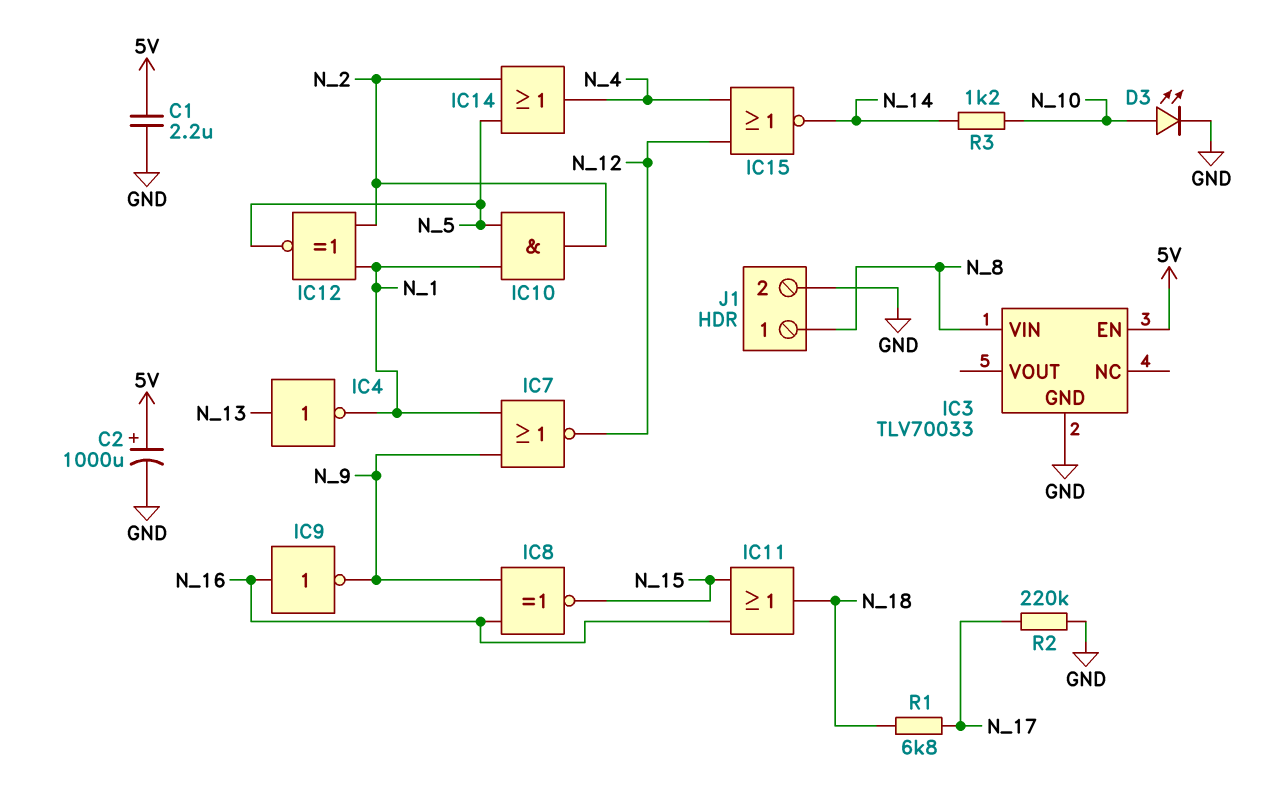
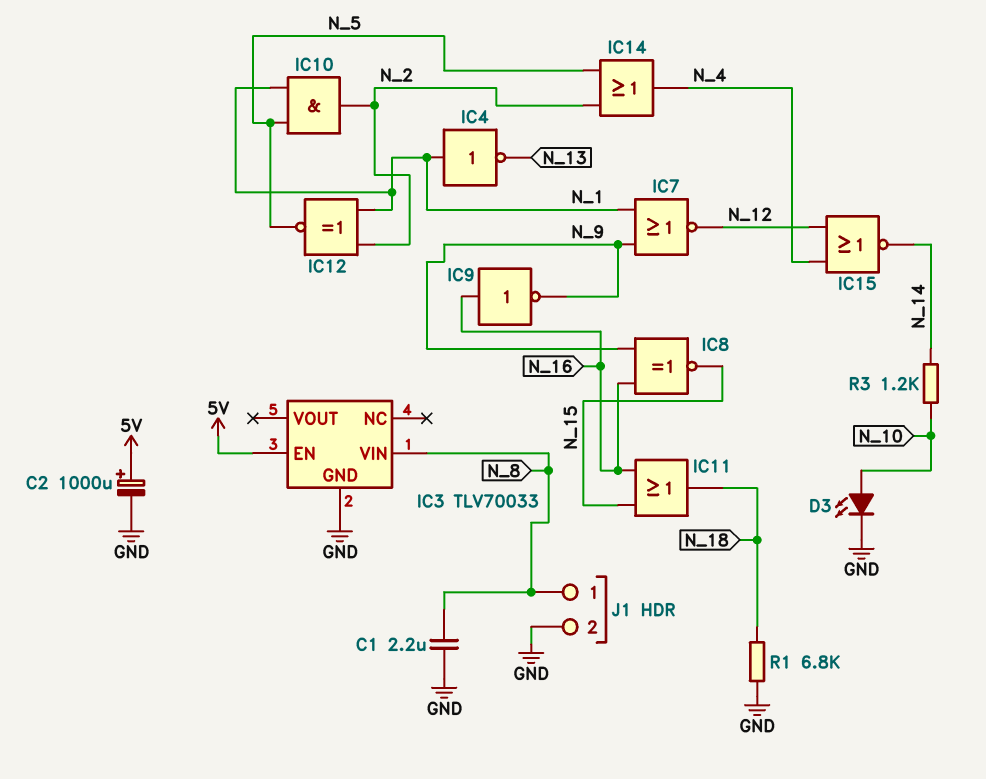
C1: 2.2uF (5V, GND) -> 2.2uF (GND, N_8)
IC4: NOT (in N_13, out N_1) -> NOT (in N_1, out N_13)
R1: 6.8k (N_17, N_18) -> 6.8k (GND, N_18)
R2: 220k (GND, N_17) -> none

